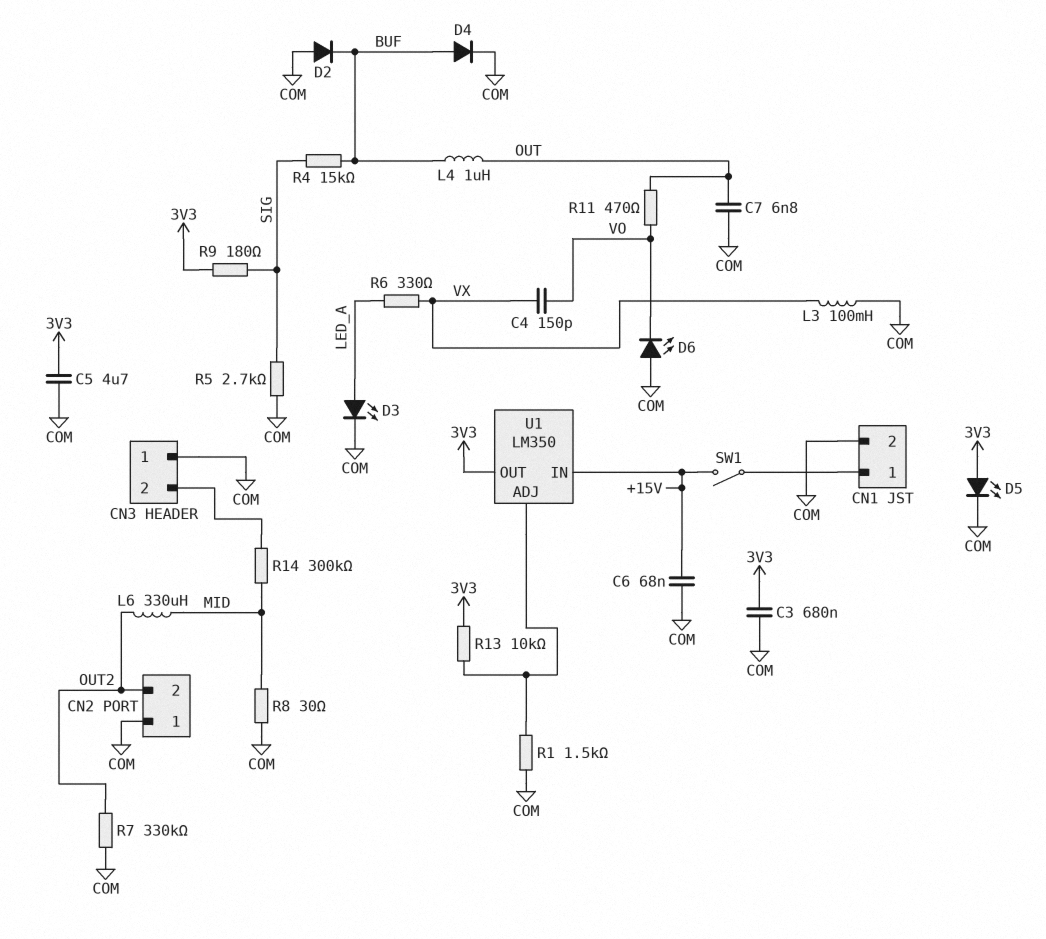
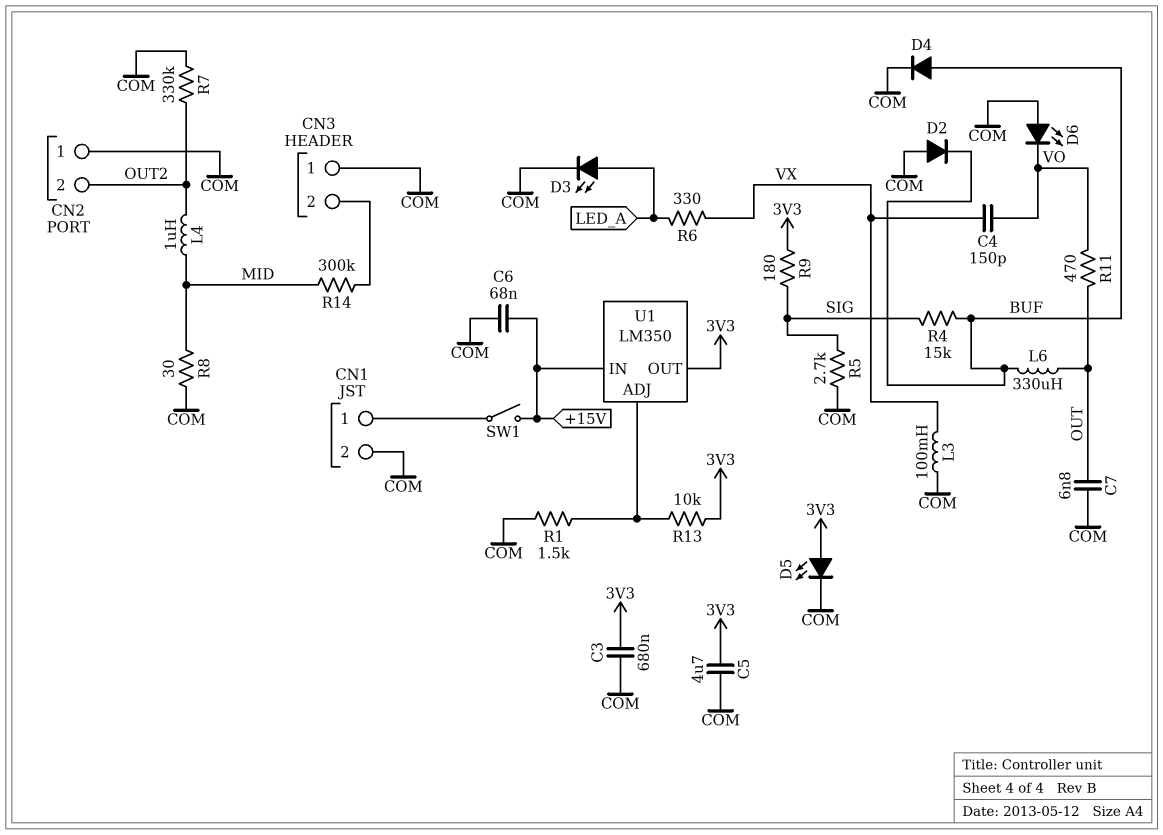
L4: 1uH (BUF, OUT) -> 1uH (MID, OUT2)
L6: 330uH (MID, OUT2) -> 330uH (BUF, OUT)

